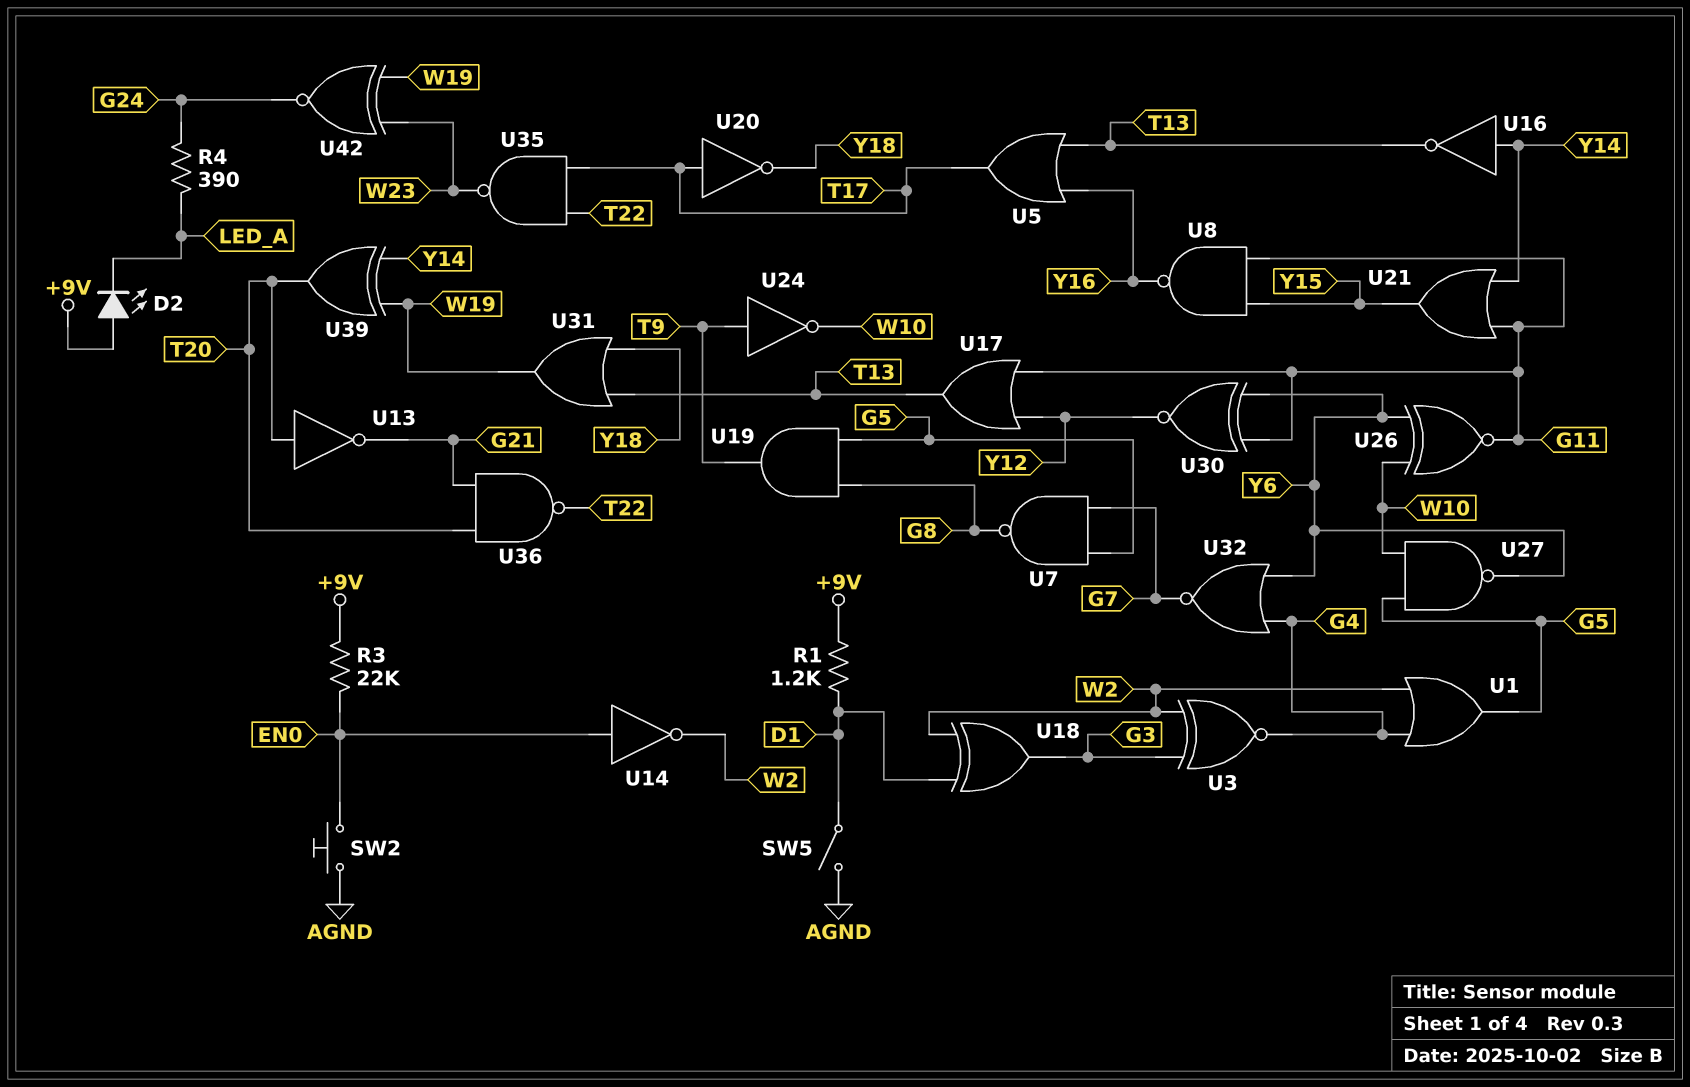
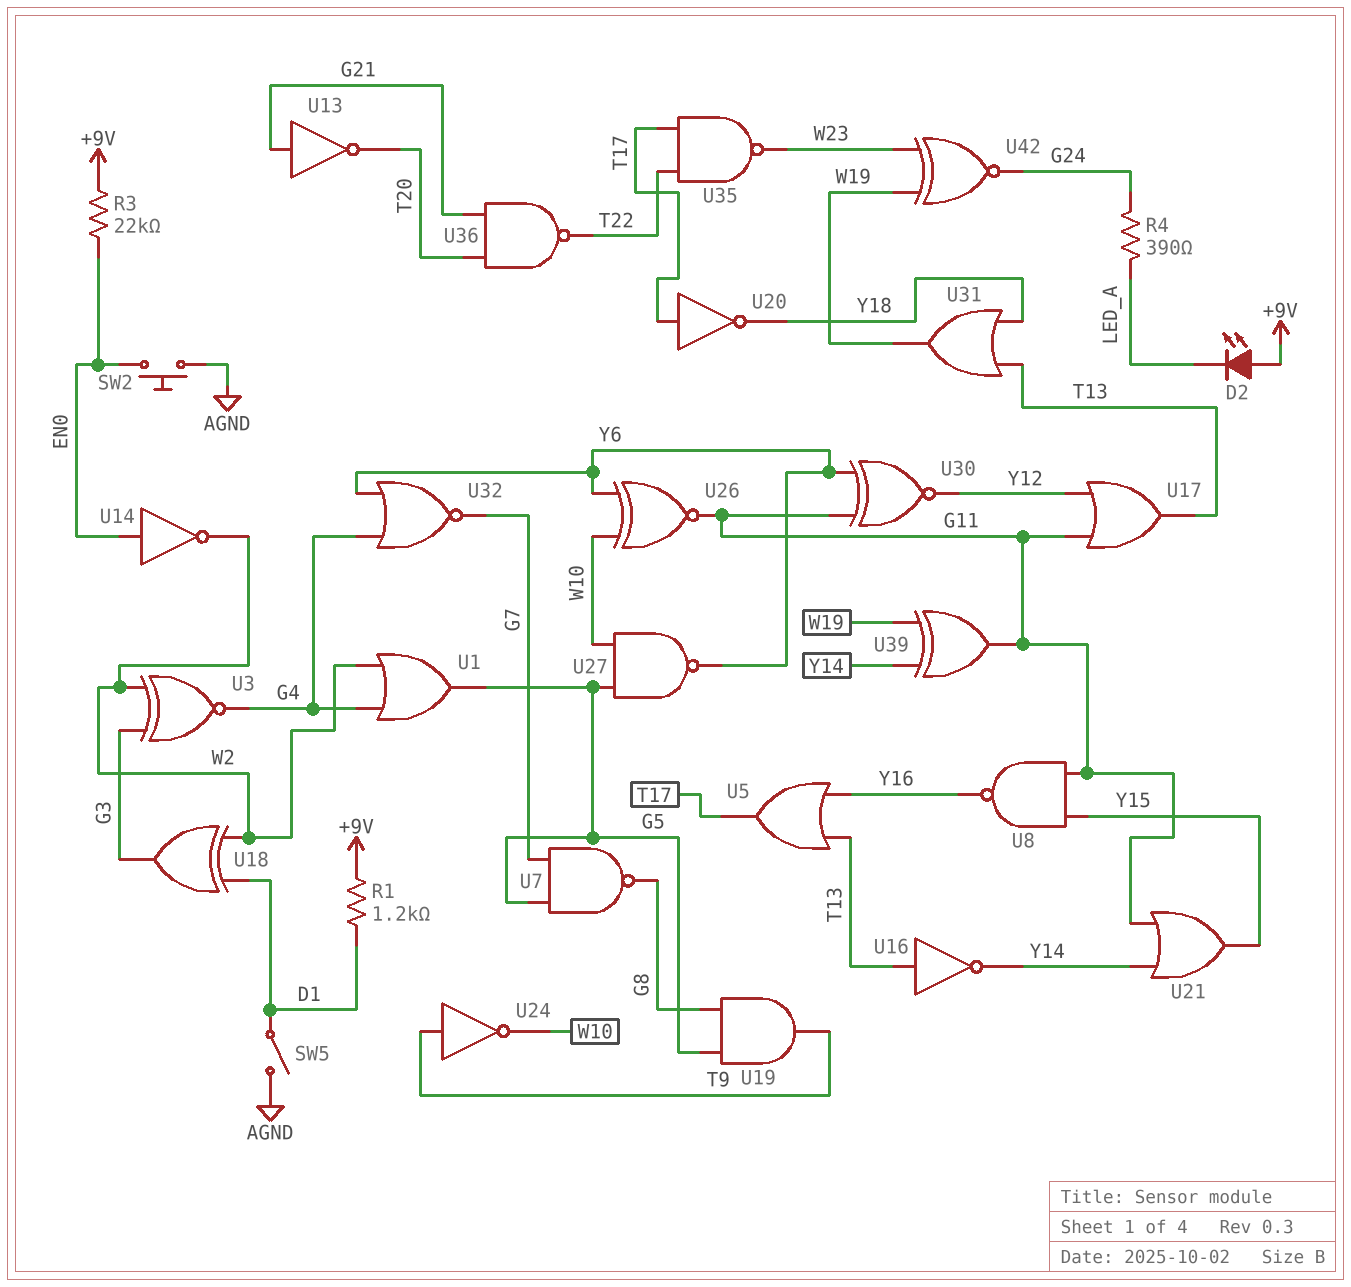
U13: NOT (in T20, out G21) -> NOT (in G21, out T20)
U16: NOT (in Y14, out T13) -> NOT (in T13, out Y14)
U39: XOR (in W19, in Y14, out T20) -> XOR (in W19, in Y14, out G11)

